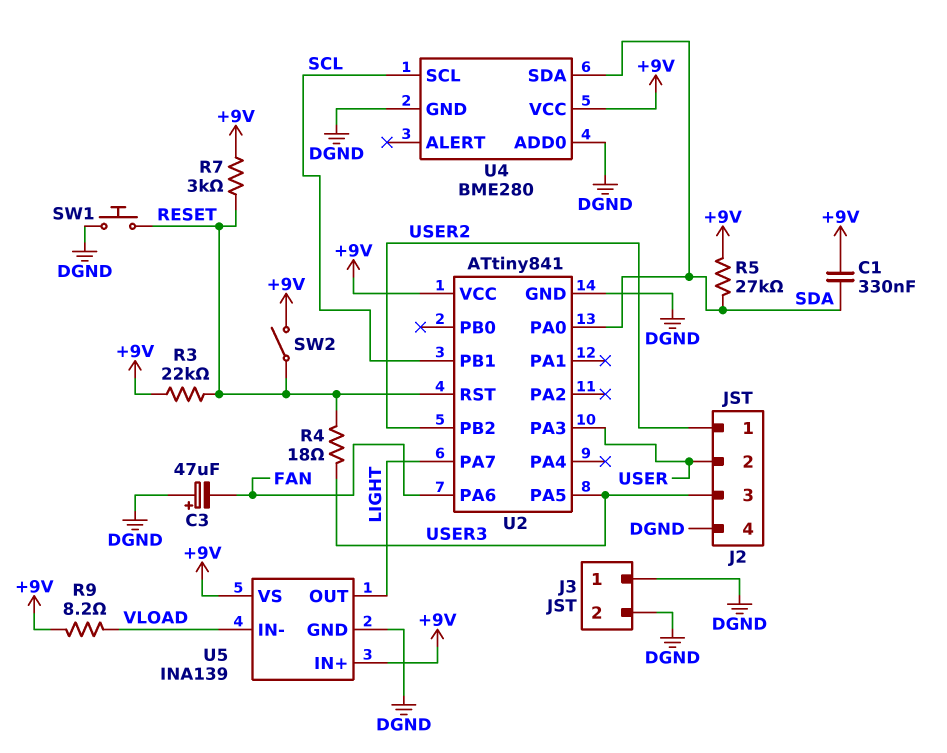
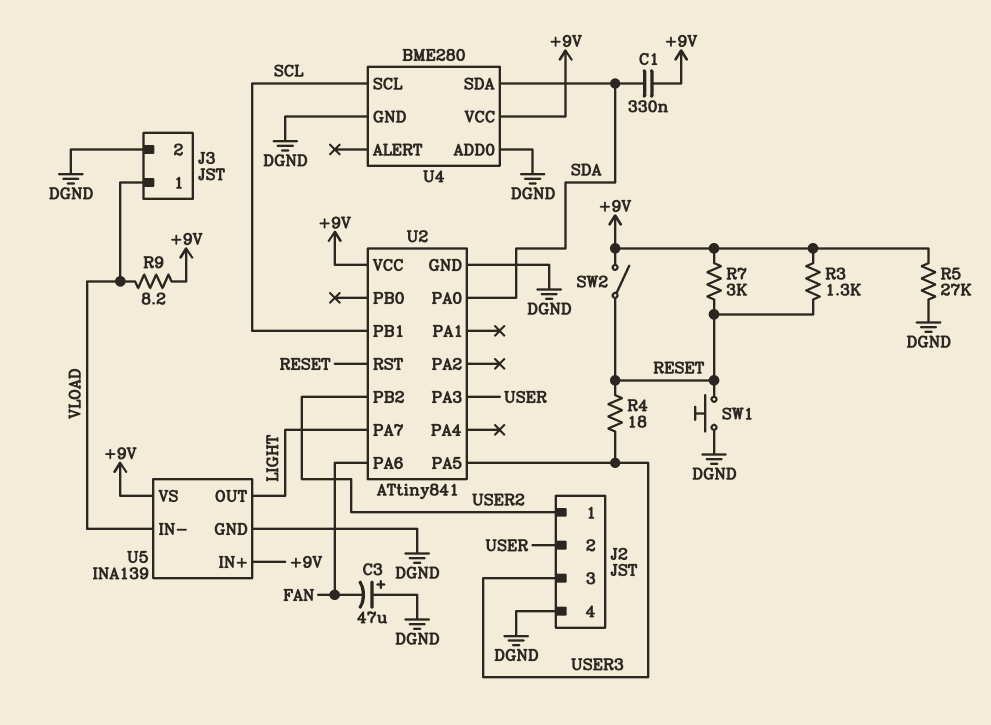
J3 pin 1: DGND -> VLOAD
R3: 22k (+9V, RESET) -> 1.3k (+9V, RESET)
R5: 27k (+9V, SDA) -> 27k (+9V, DGND)

